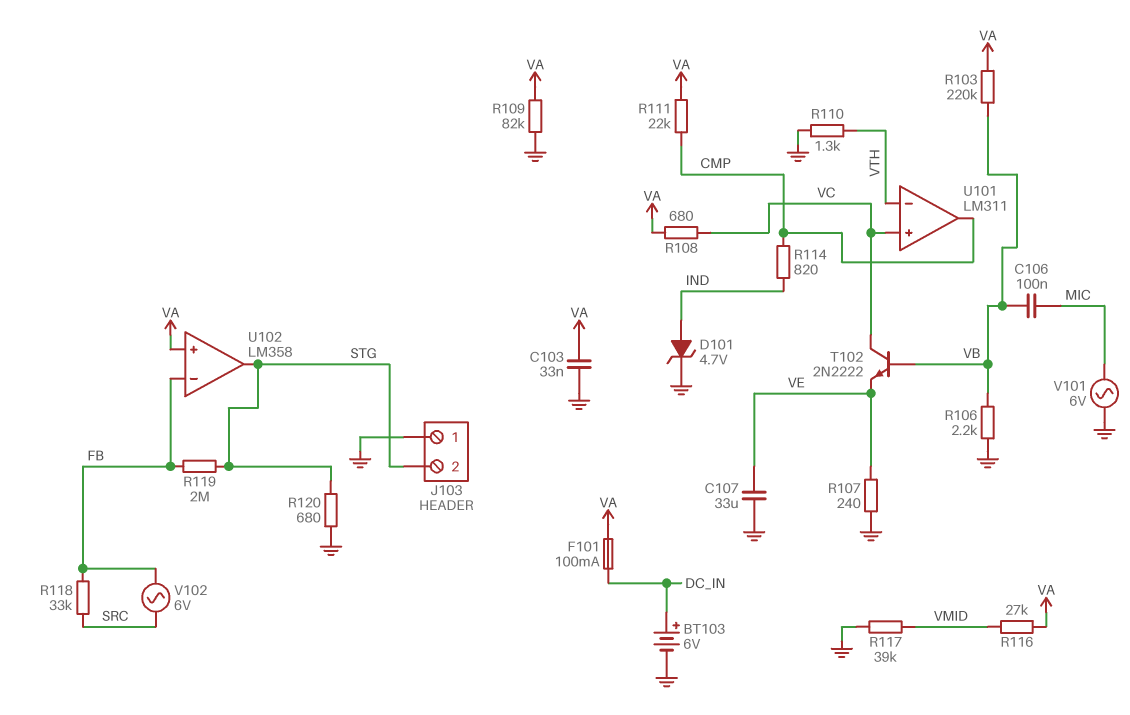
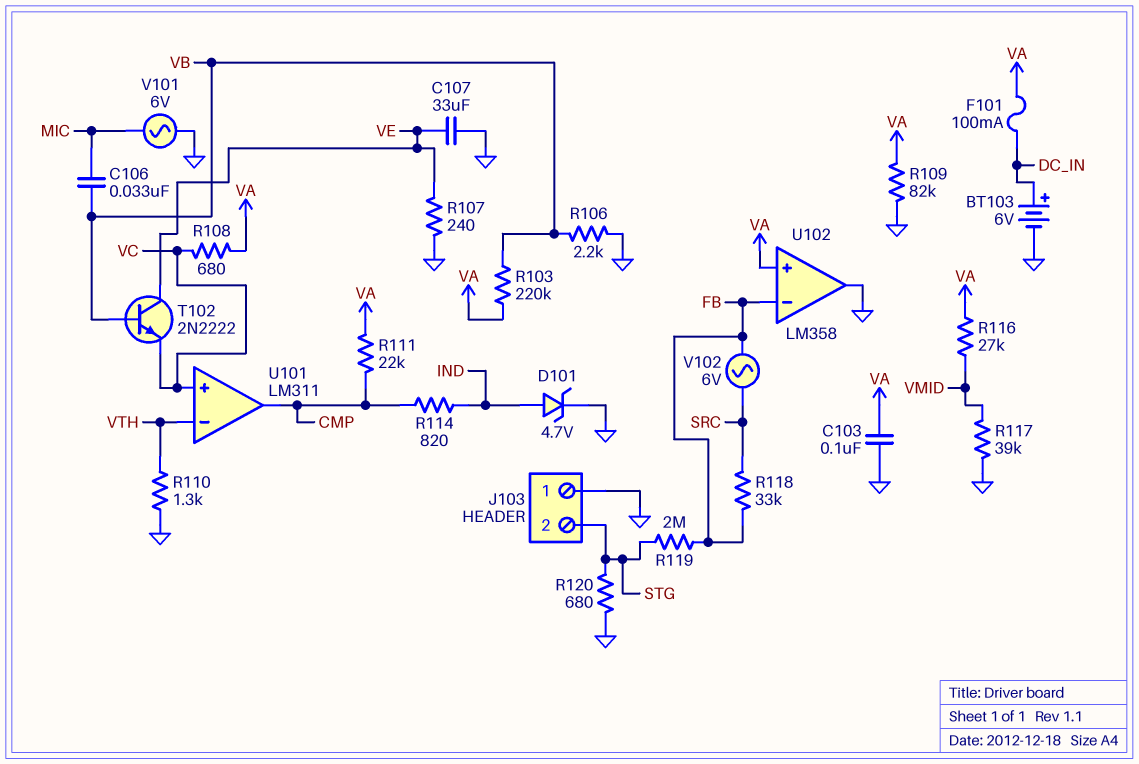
C103: 33nF (GND, VA) -> 100nF (GND, VA)
C106: 100nF (MIC, VB) -> 33nF (MIC, VB)
T102: NPN 2N2222 (B VB, C VC, E VE) -> NPN 2N2222 (B VB, C VE, E VC)
U102 pin out: STG -> GND

